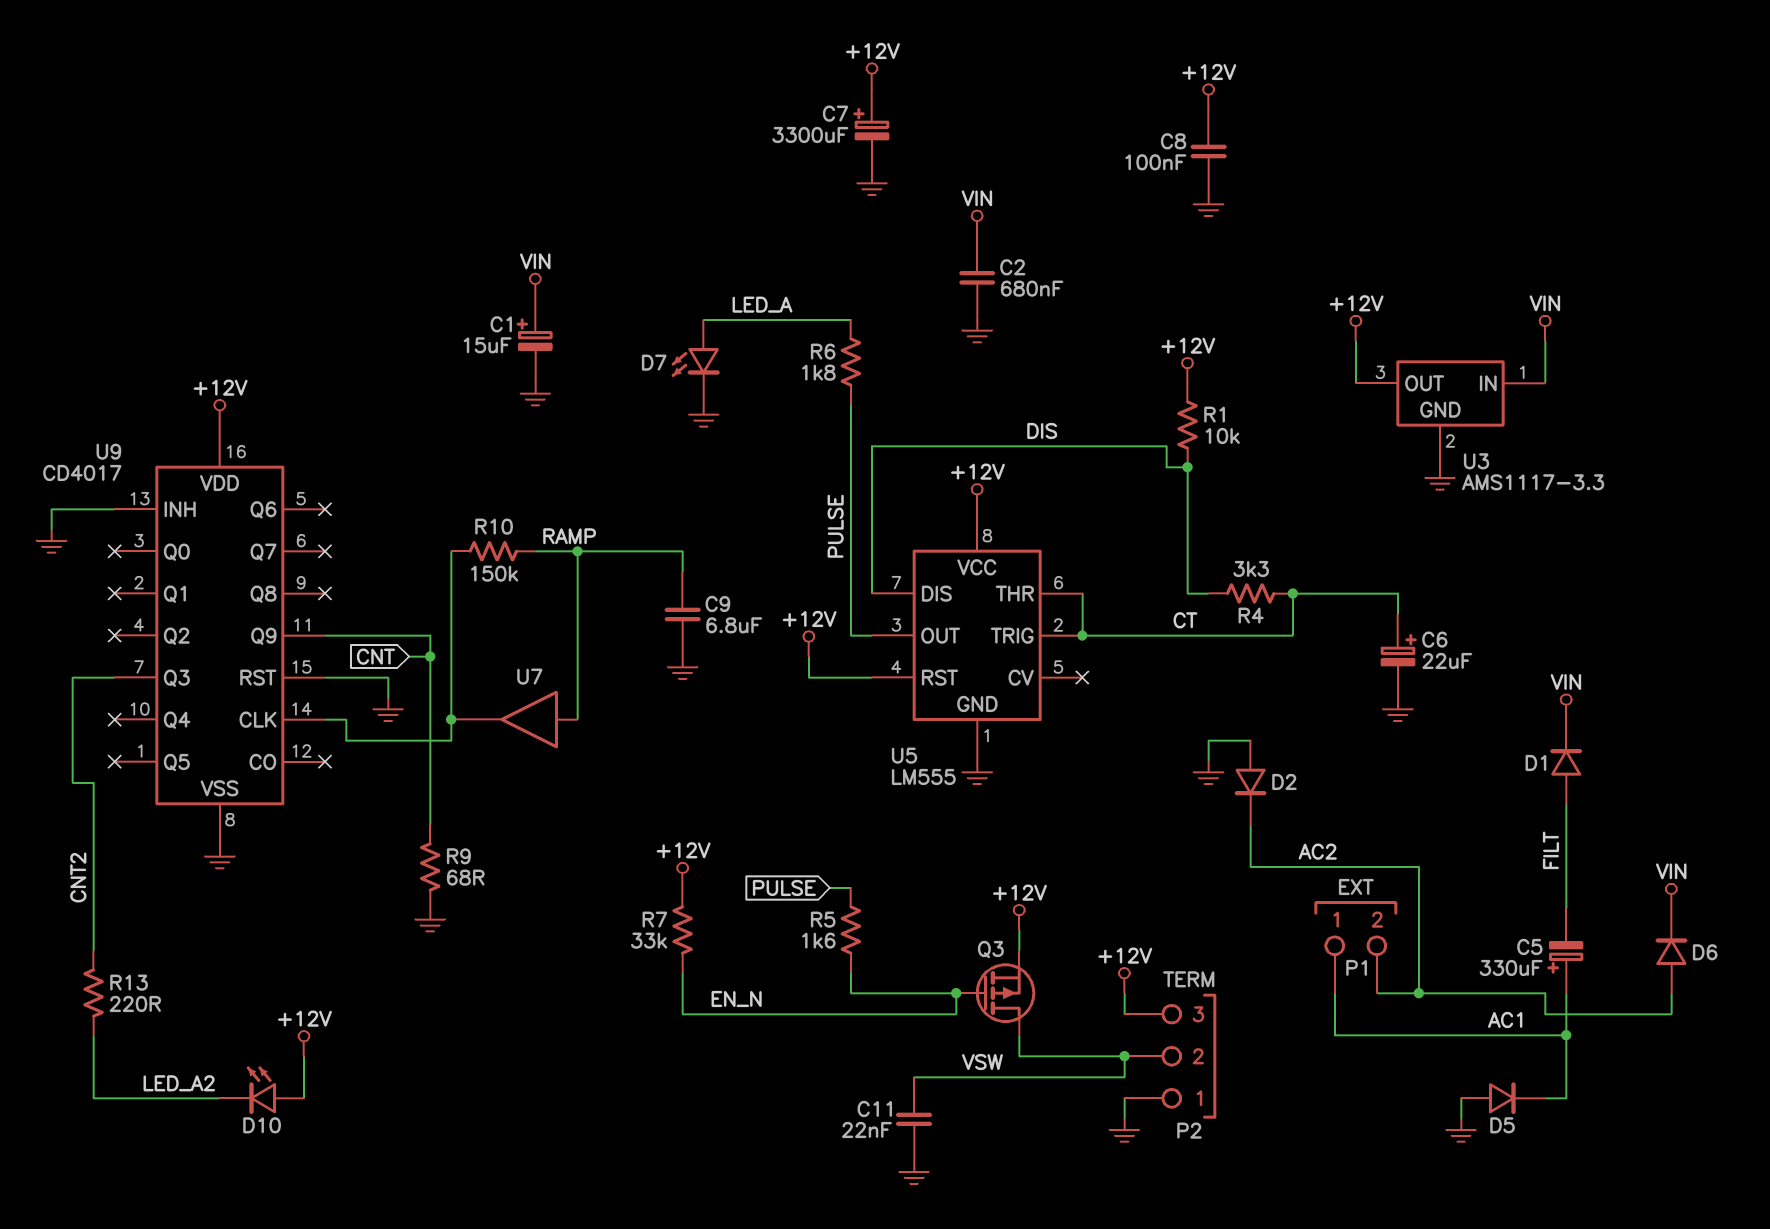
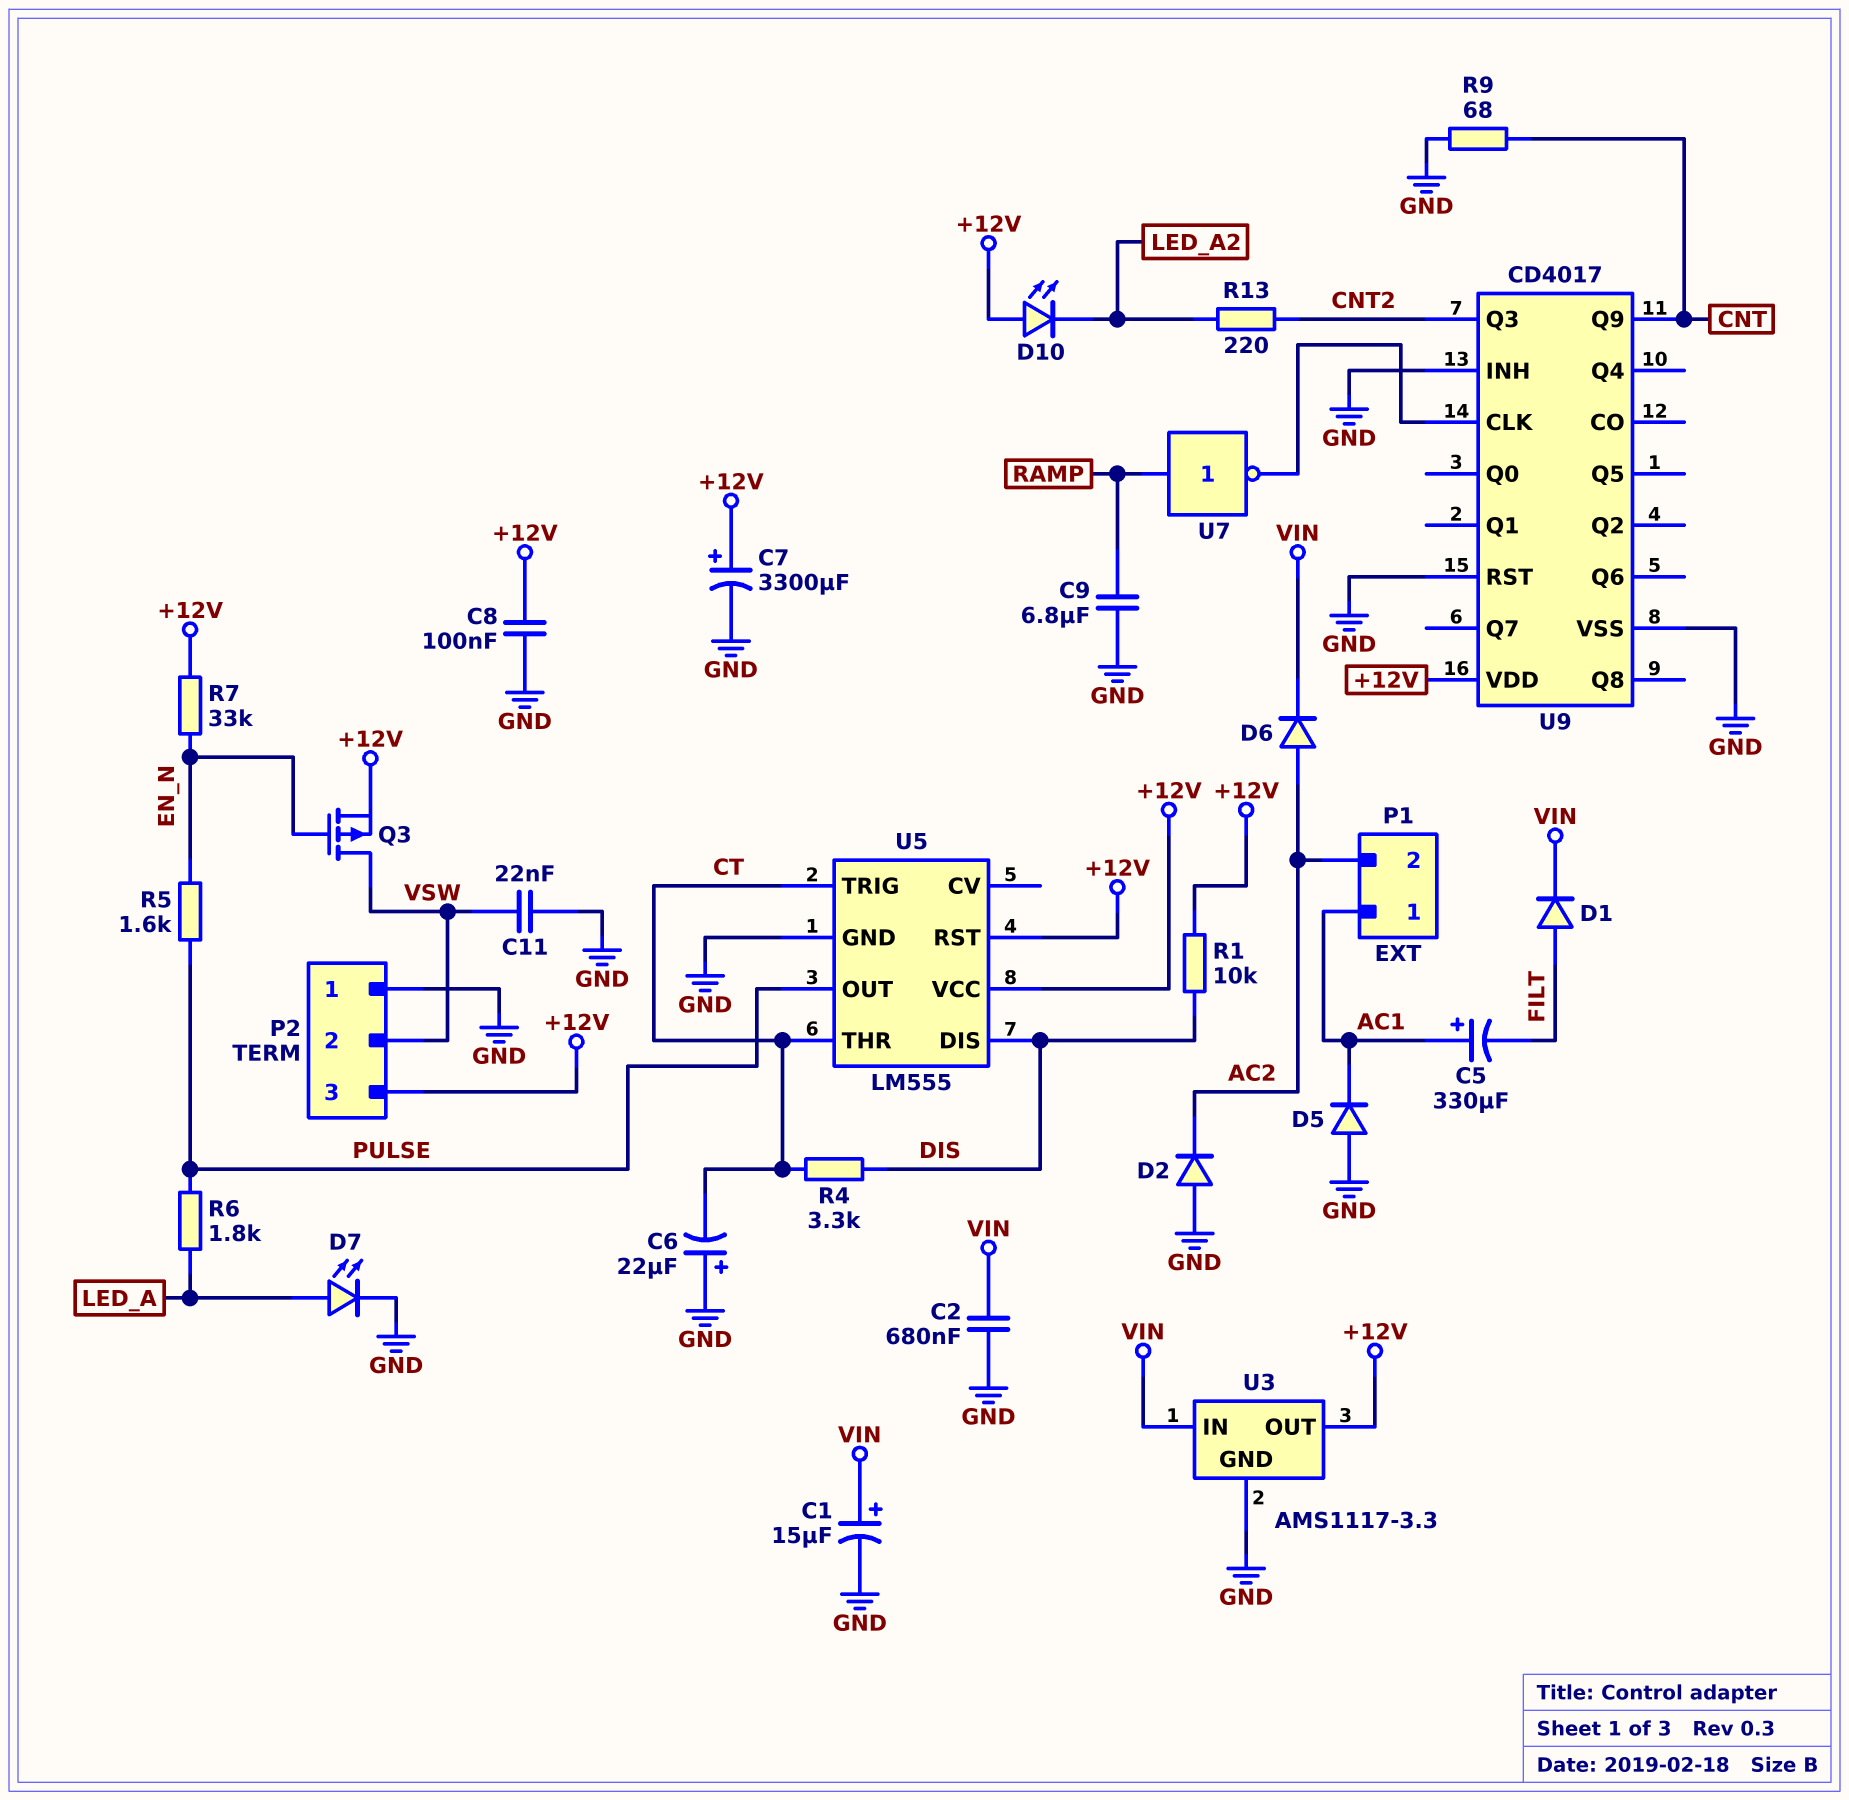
C6: 22uF (plus CT, minus GND) -> 22uF (plus GND, minus CT)
R10: 150k (RAMP, U9/CLK) -> none
U7: buffer (in RAMP, out U9/CLK) -> NOT (in RAMP, out U9/CLK)

